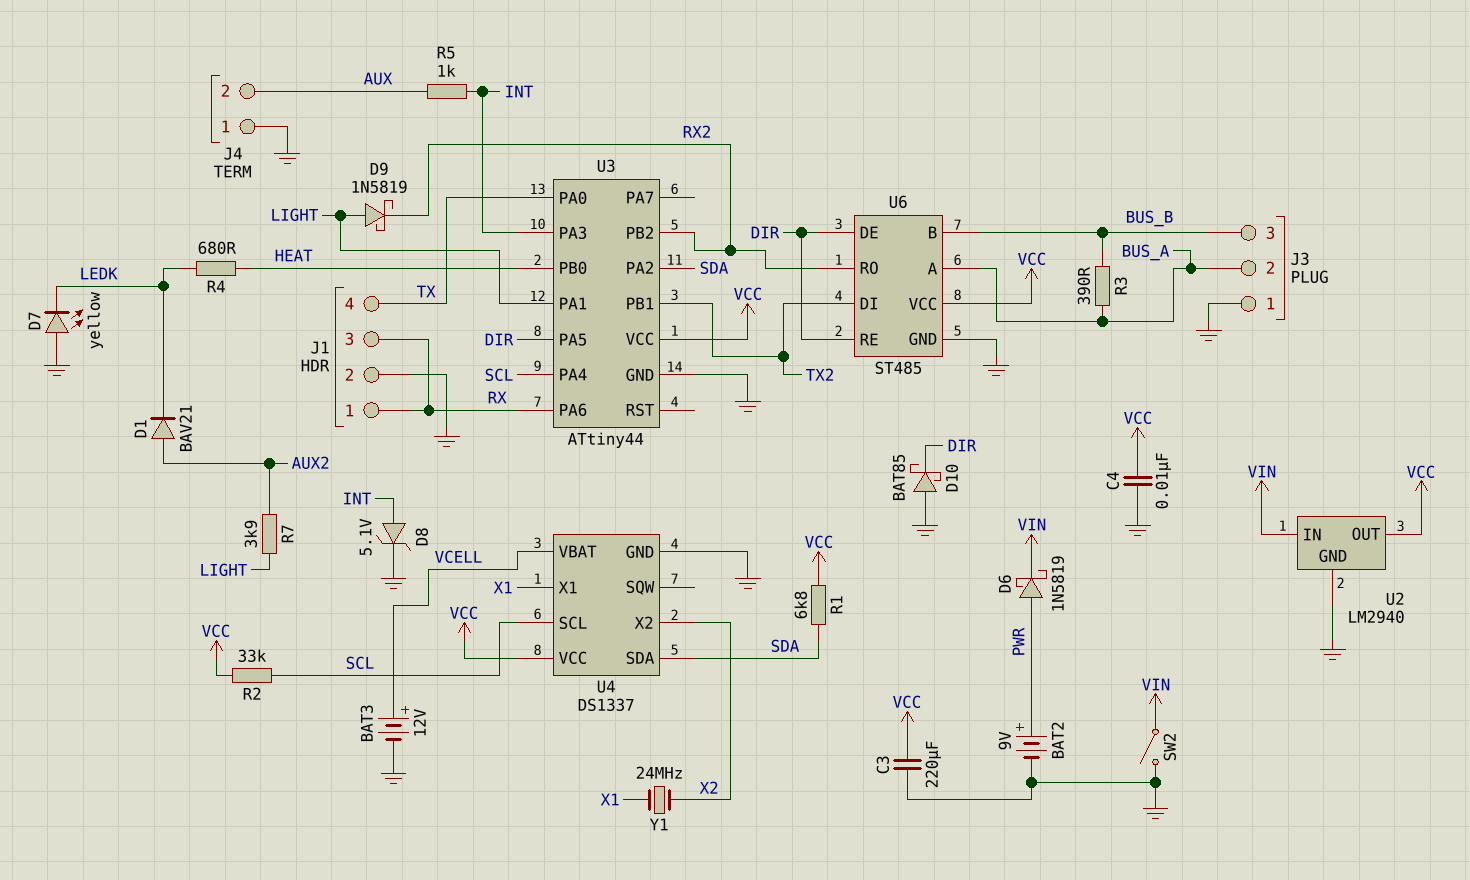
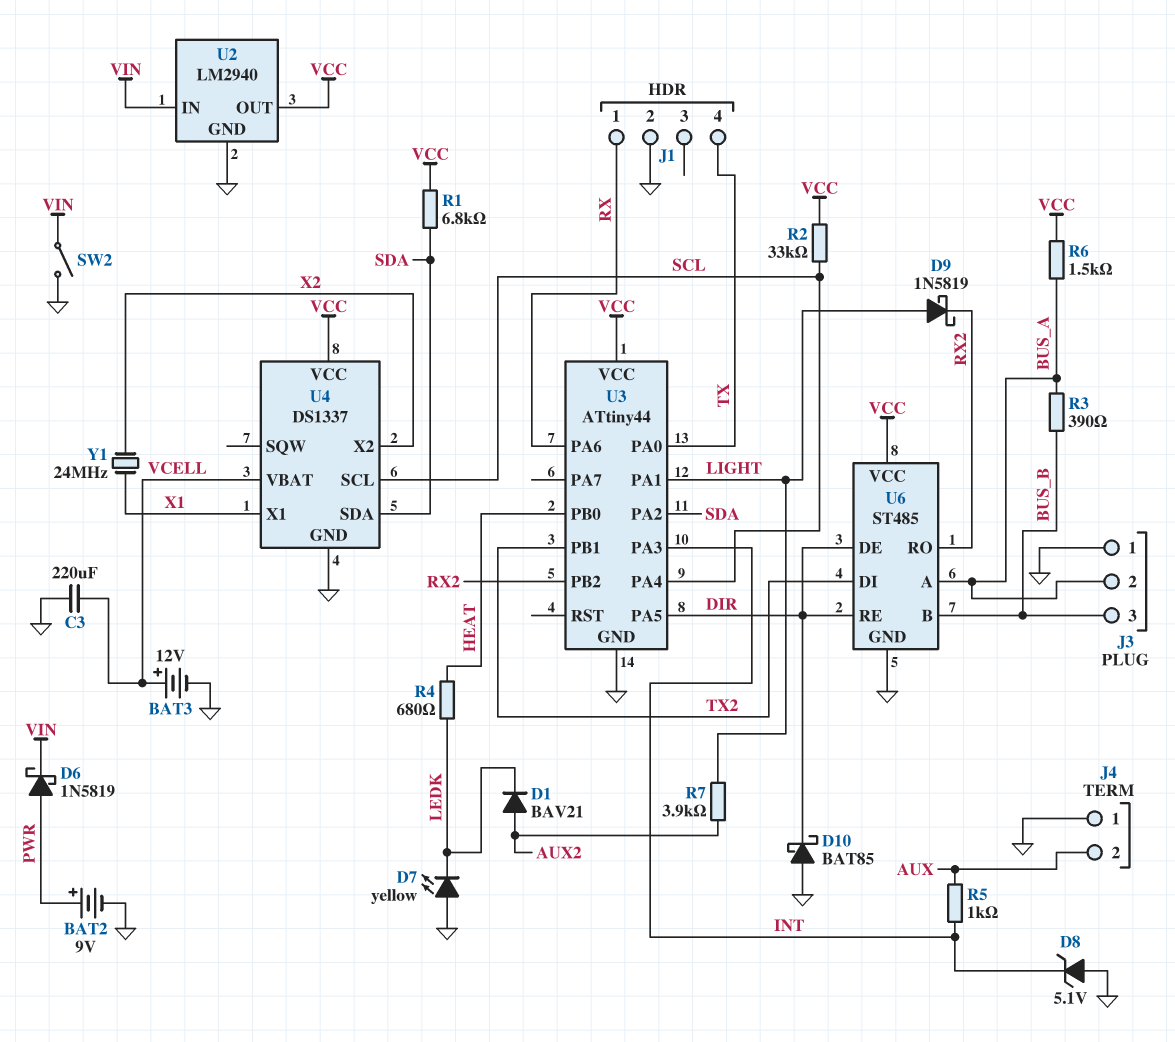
C3: 220uF (GND, VCC) -> 220uF (GND, VCELL)
C4: 10nF (GND, VCC) -> none
D8: zener 5.1V (A INT, K GND) -> zener 5.1V (A GND, K INT)
J1 pin 3: RX -> none
R6: none -> 1.5k (BUS_A, VCC)

